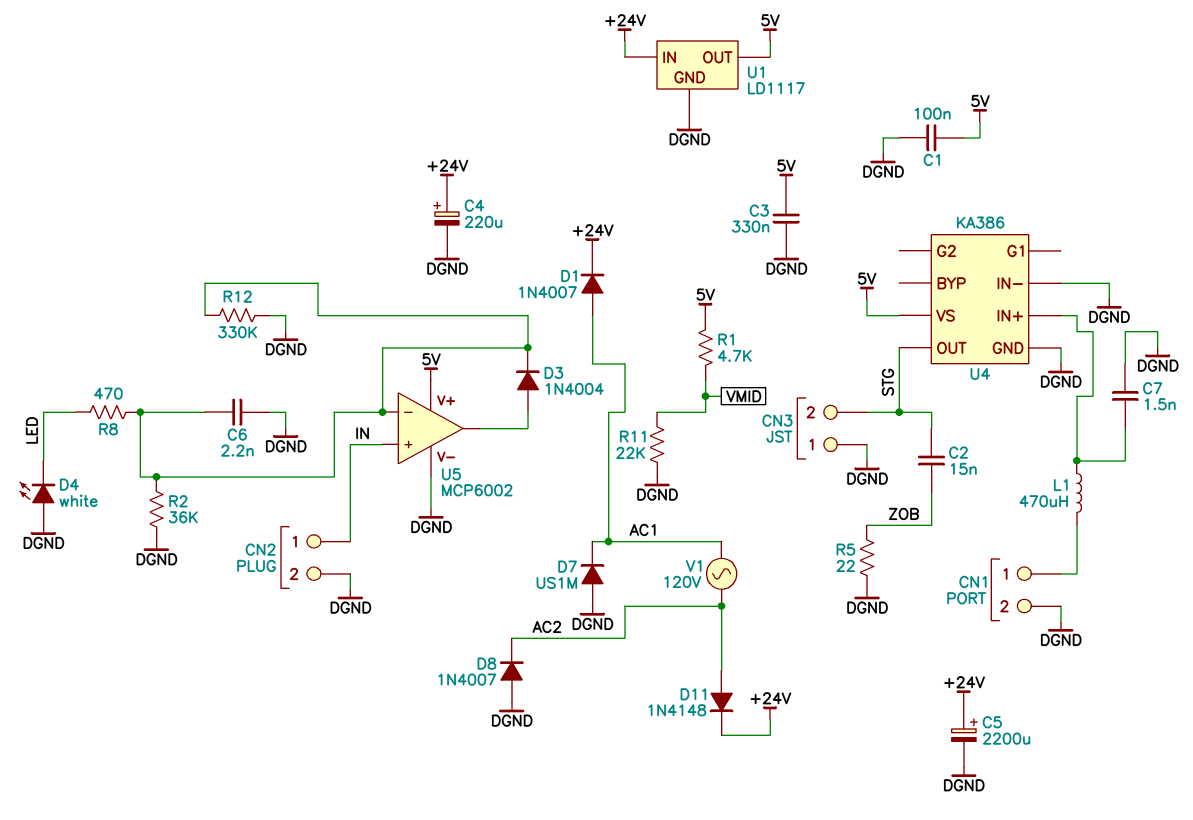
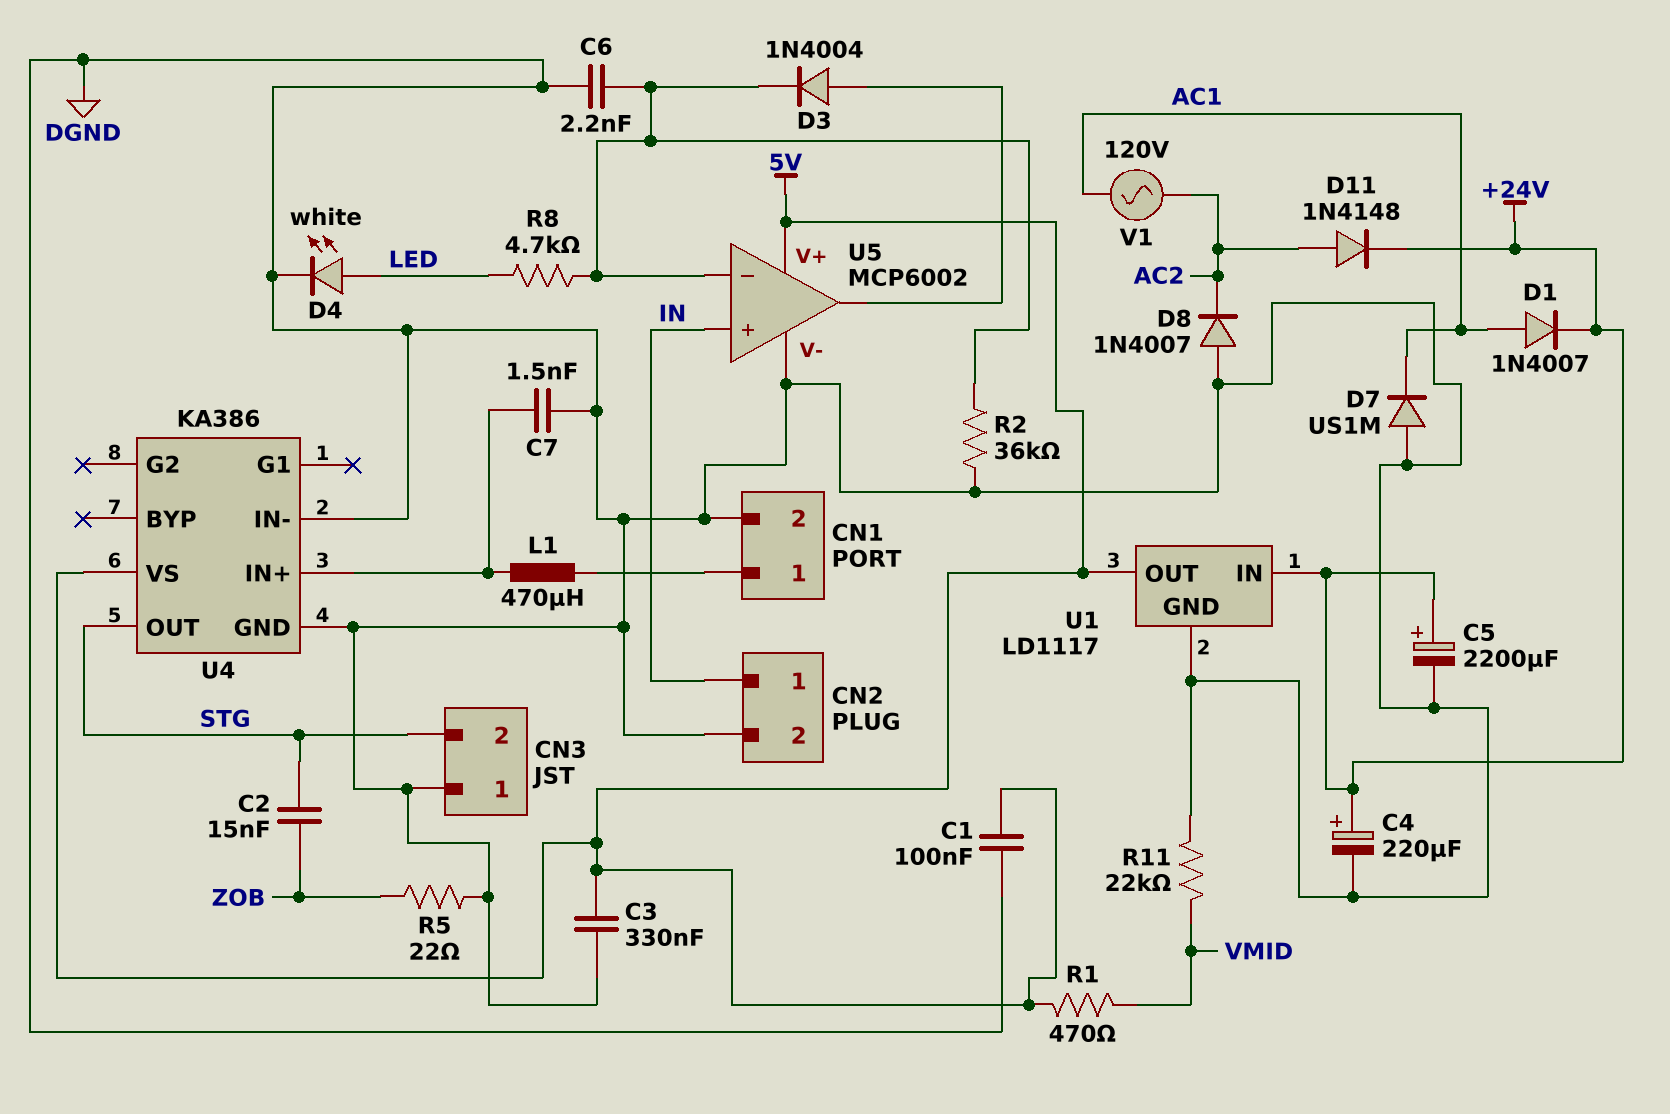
D4: LED white (A DGND, K LED) -> LED white (A LED, K DGND)
R1: 4.7k (5V, VMID) -> 470 (5V, VMID)
R8: 470 (LED, U5/in-) -> 4.7k (LED, U5/in-)
R12: 330k (DGND, U5/in-) -> none

